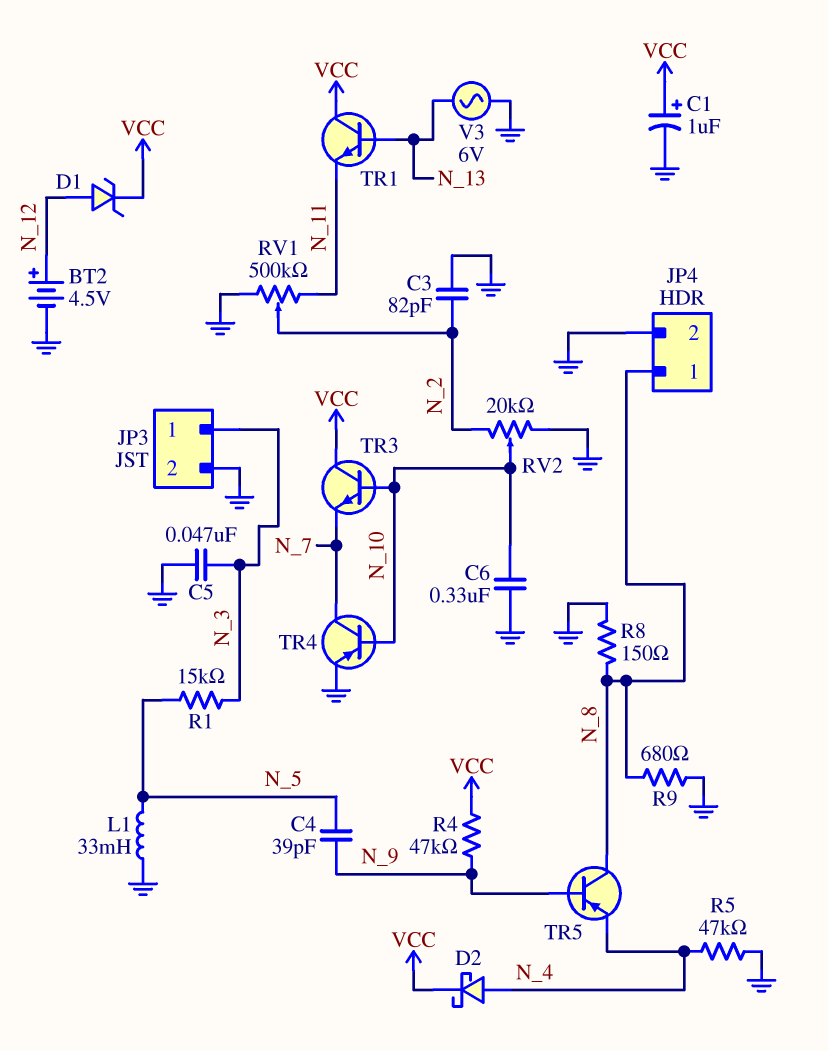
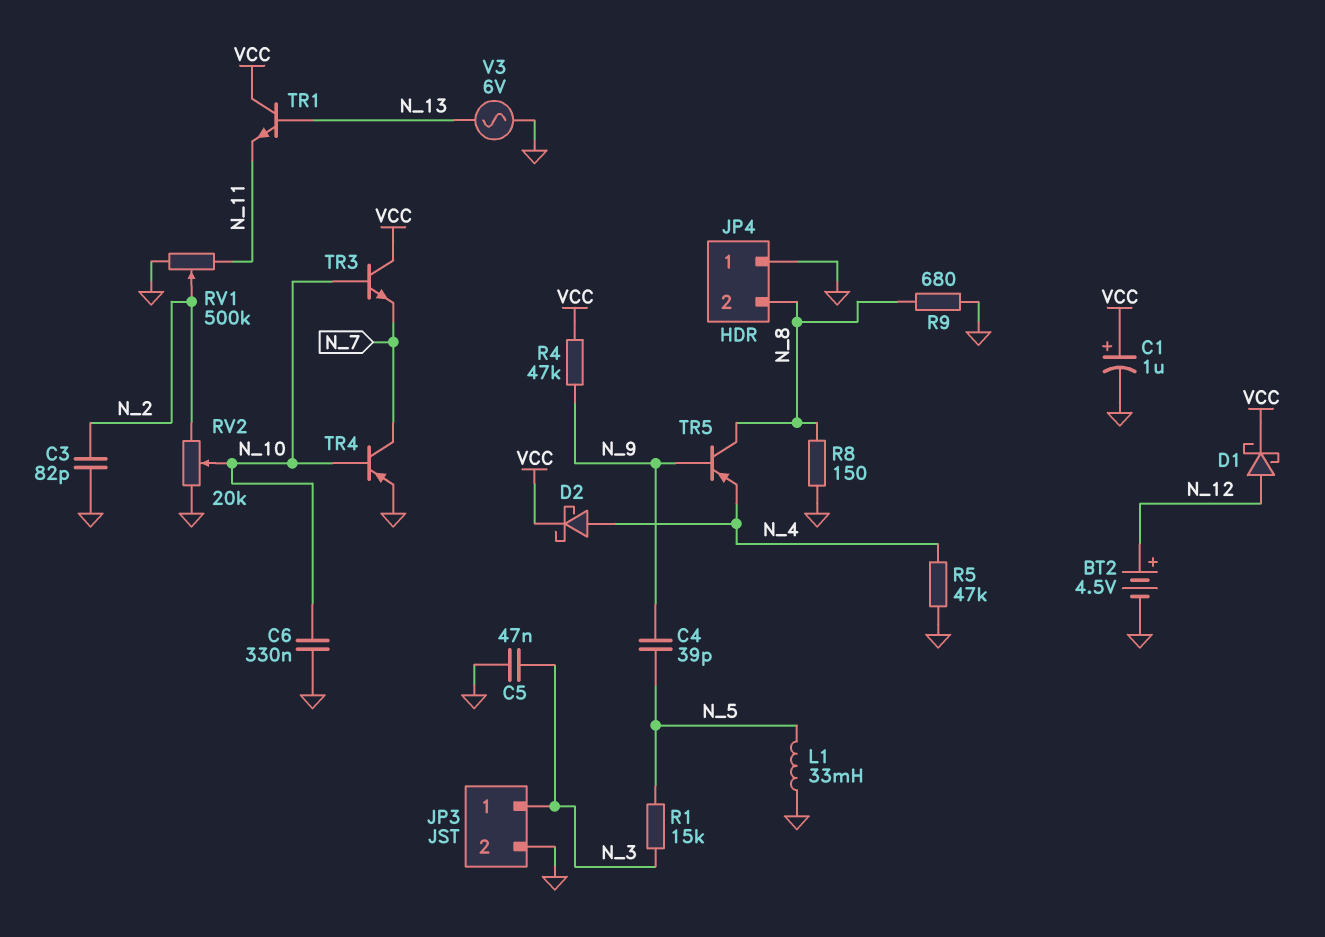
D1: zener (A N_12, K VCC) -> schottky (A N_12, K VCC)
JP4 pin 1: N_8 -> GND
JP4 pin 2: GND -> N_8

